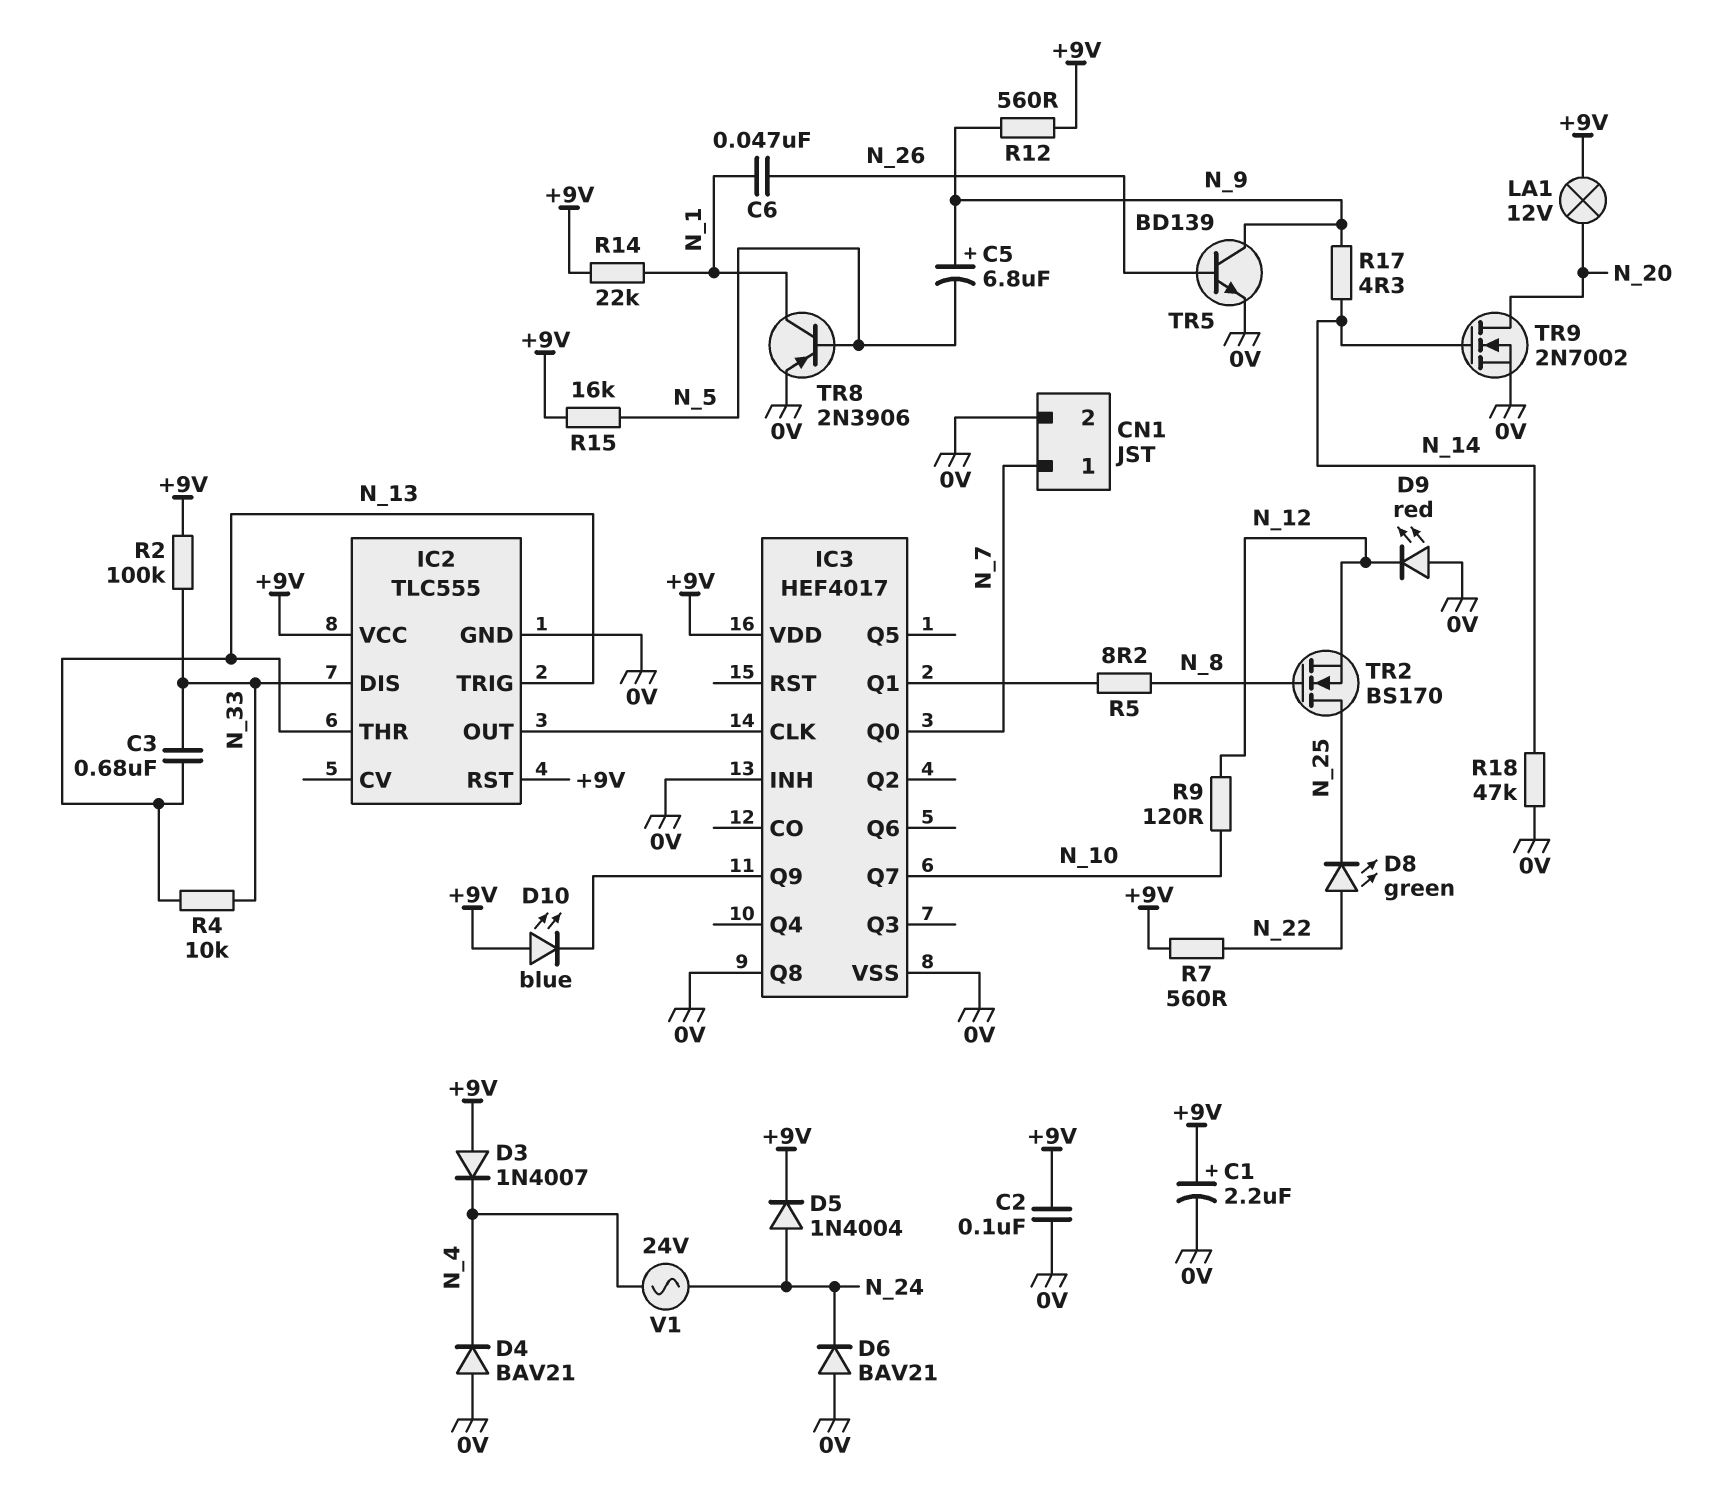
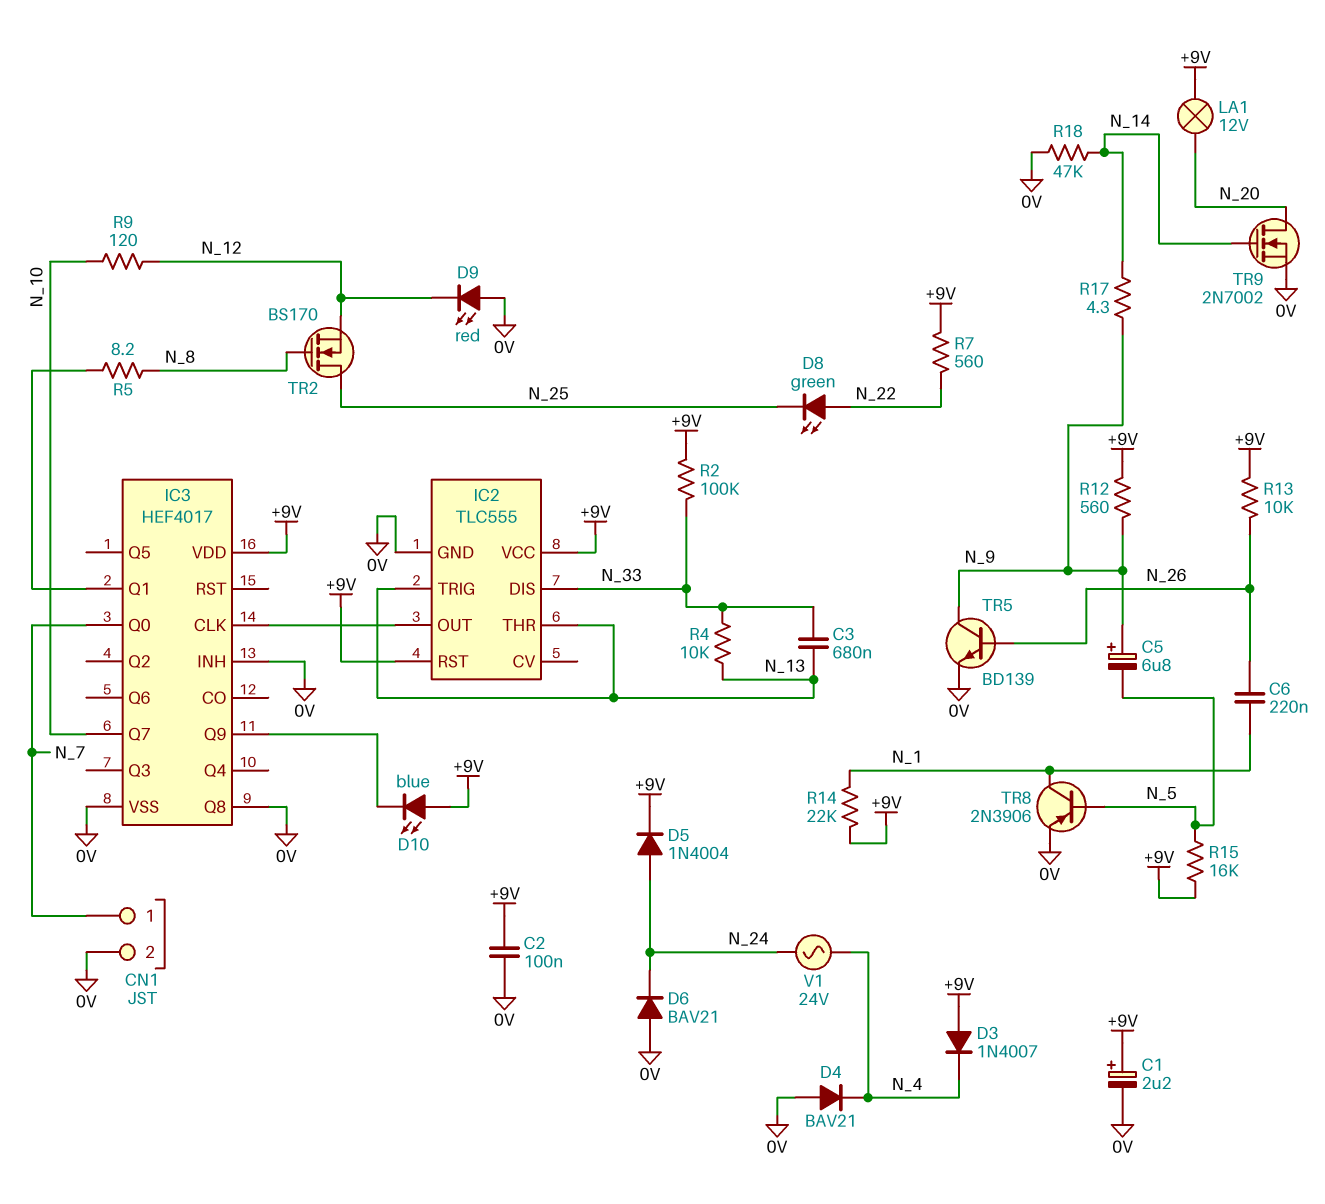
C6: 47nF (N_1, N_26) -> 220nF (N_1, N_26)
R13: none -> 10k (+9V, N_26)

